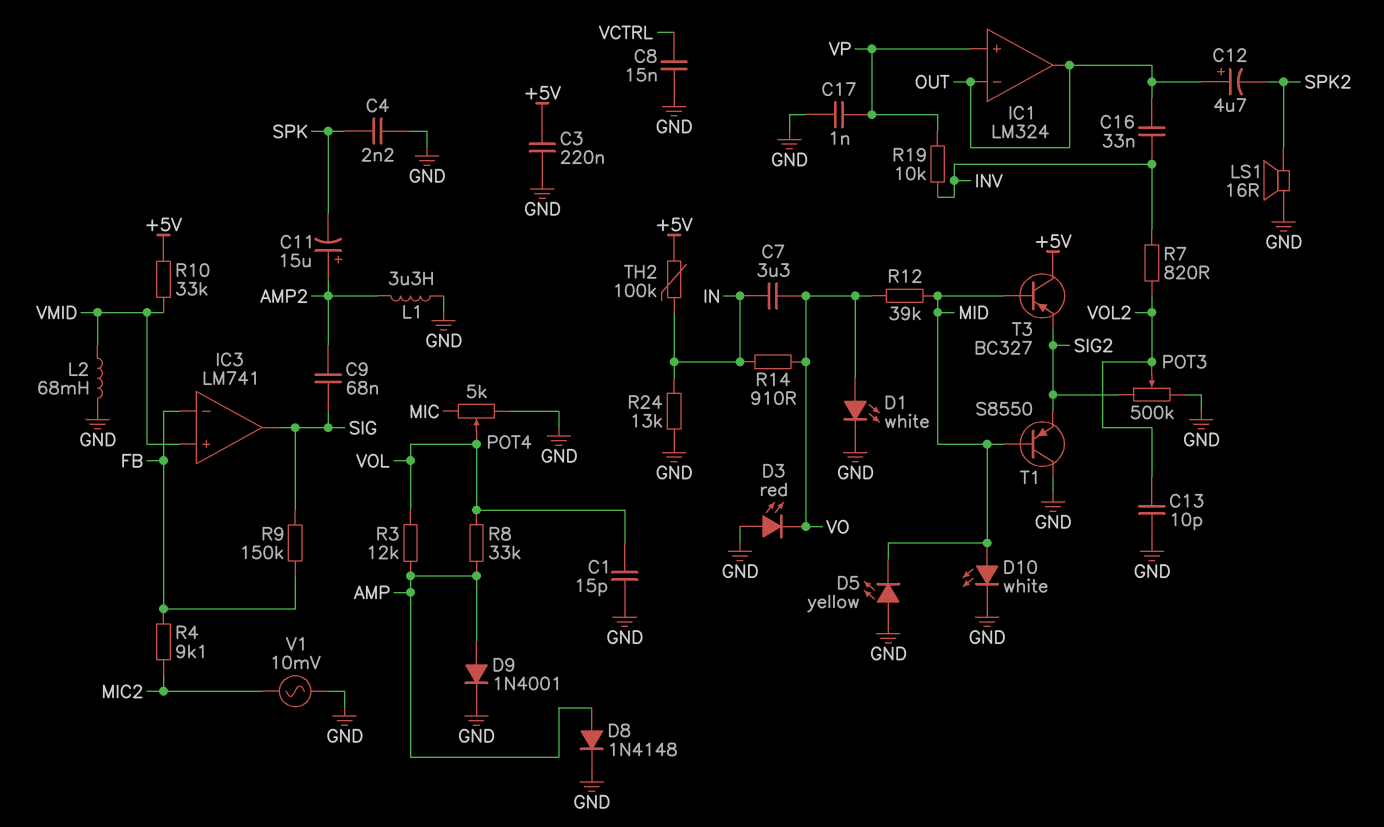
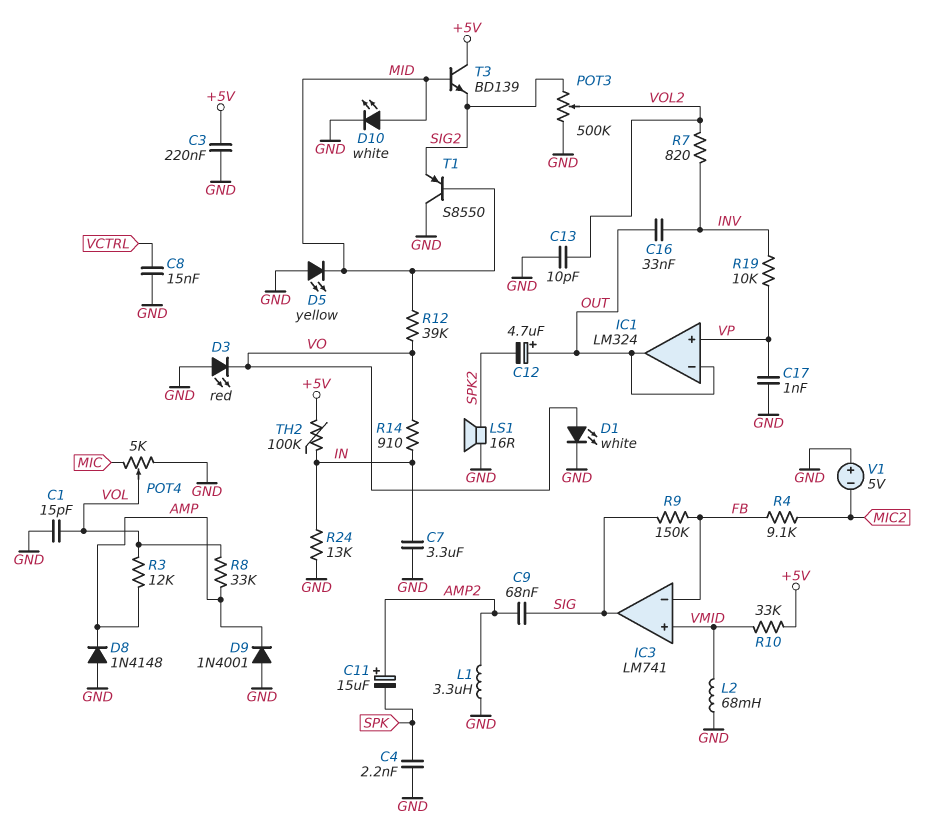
C7: 3.3uF (IN, VO) -> 3.3uF (GND, IN)
D8: diode 1N4148 (A AMP, K GND) -> diode 1N4148 (A GND, K AMP)
D9: diode 1N4001 (A AMP, K GND) -> diode 1N4001 (A GND, K AMP)
T3: PNP BC327 (B MID, C +5V, E SIG2) -> NPN BD139 (B MID, C +5V, E SIG2)
V1: AC 10mV (GND, MIC2) -> 5V (plus GND, minus MIC2)

